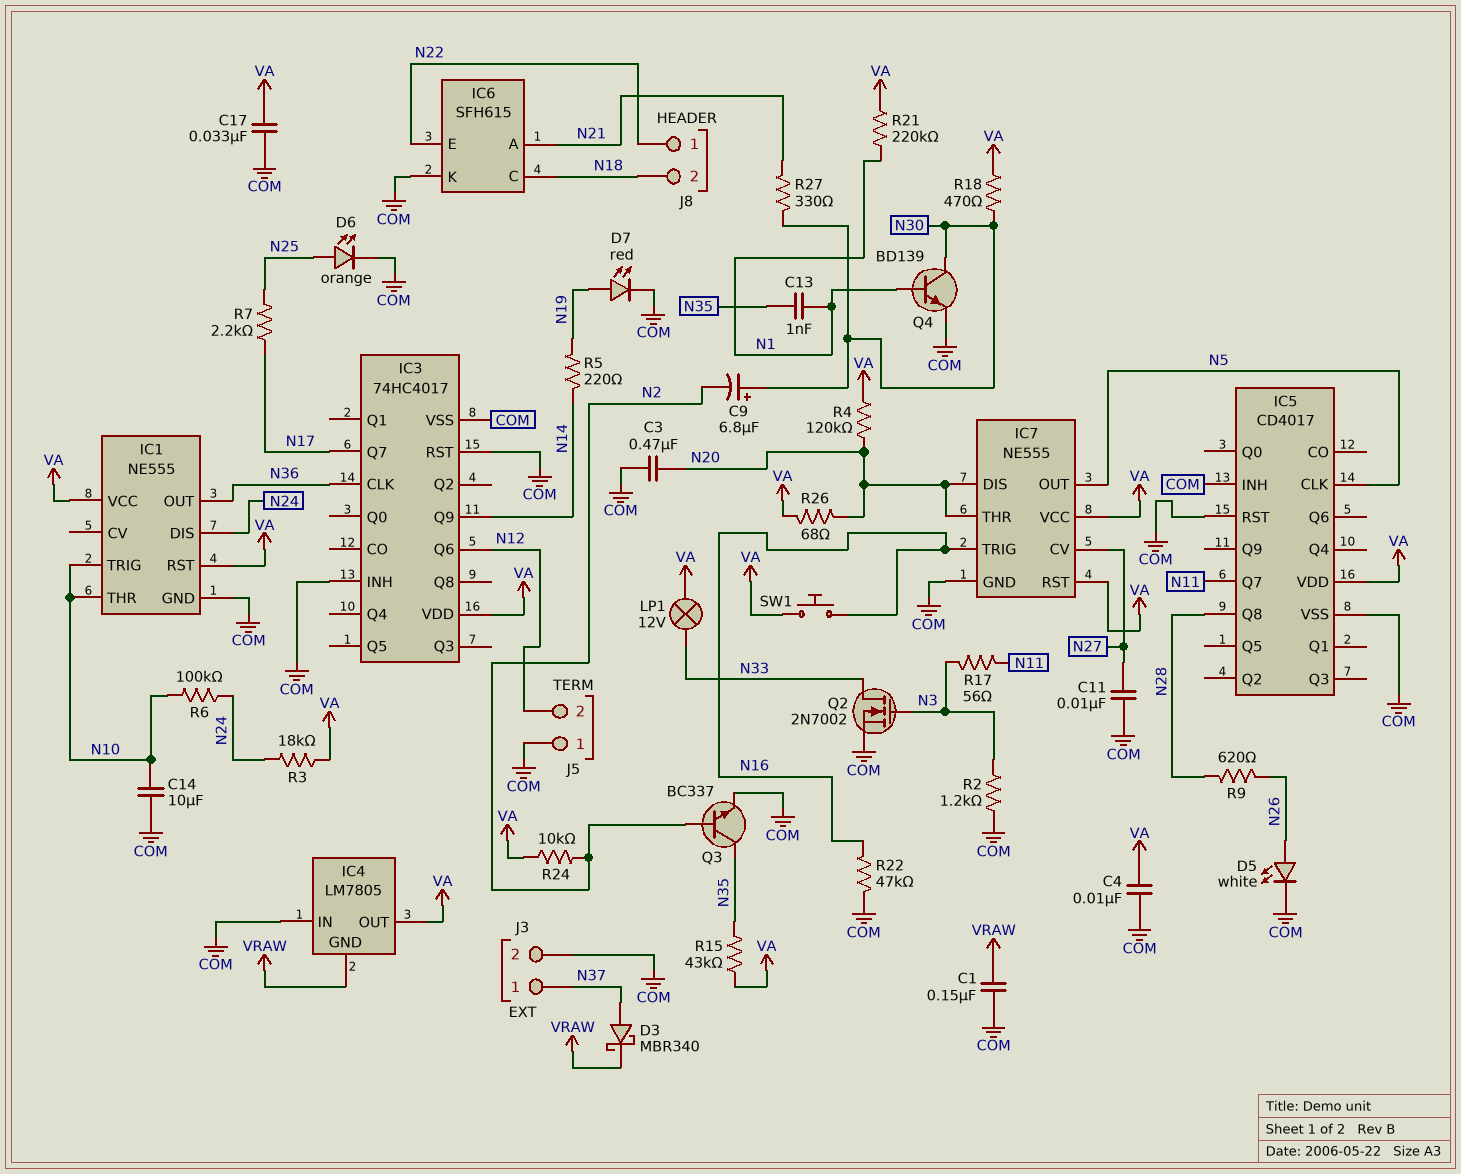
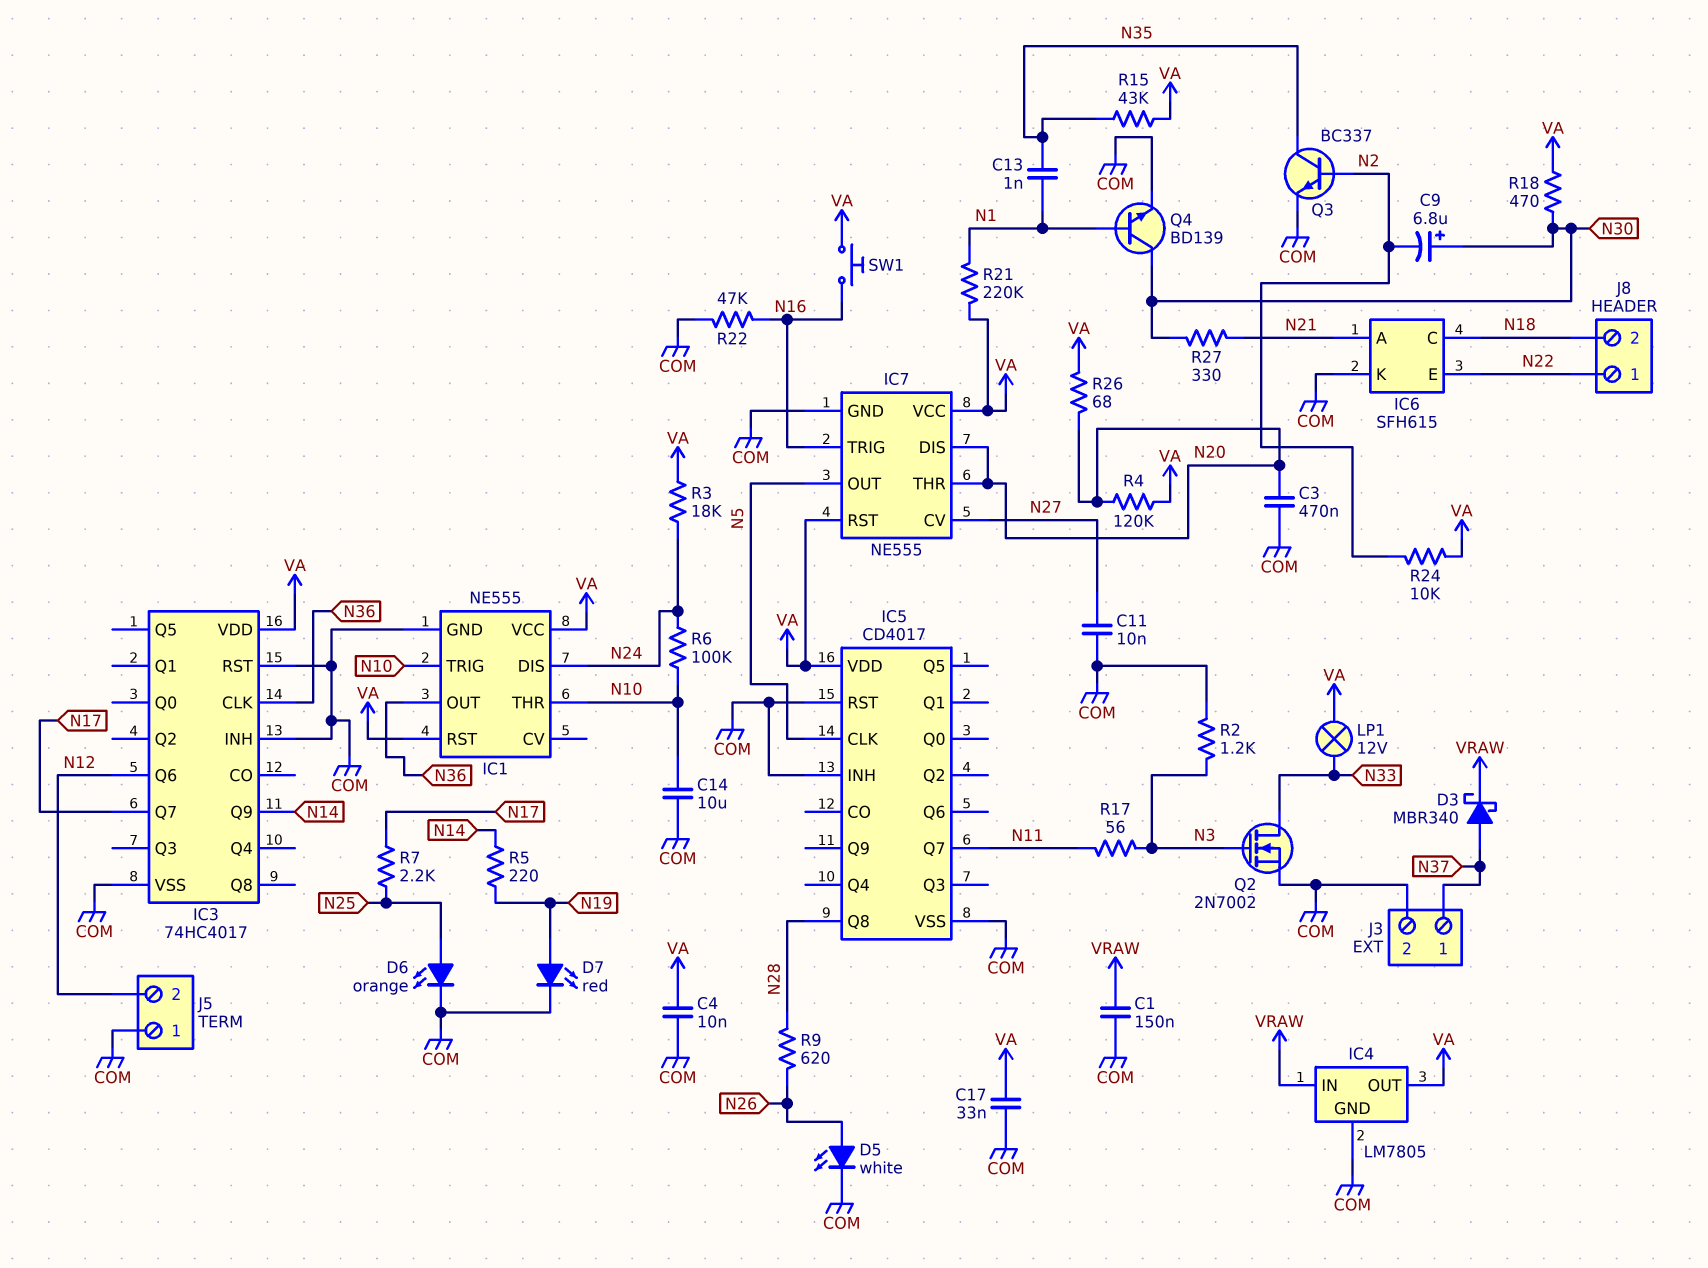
IC4 pin GND: VRAW -> COM
IC4 pin IN: COM -> VRAW

